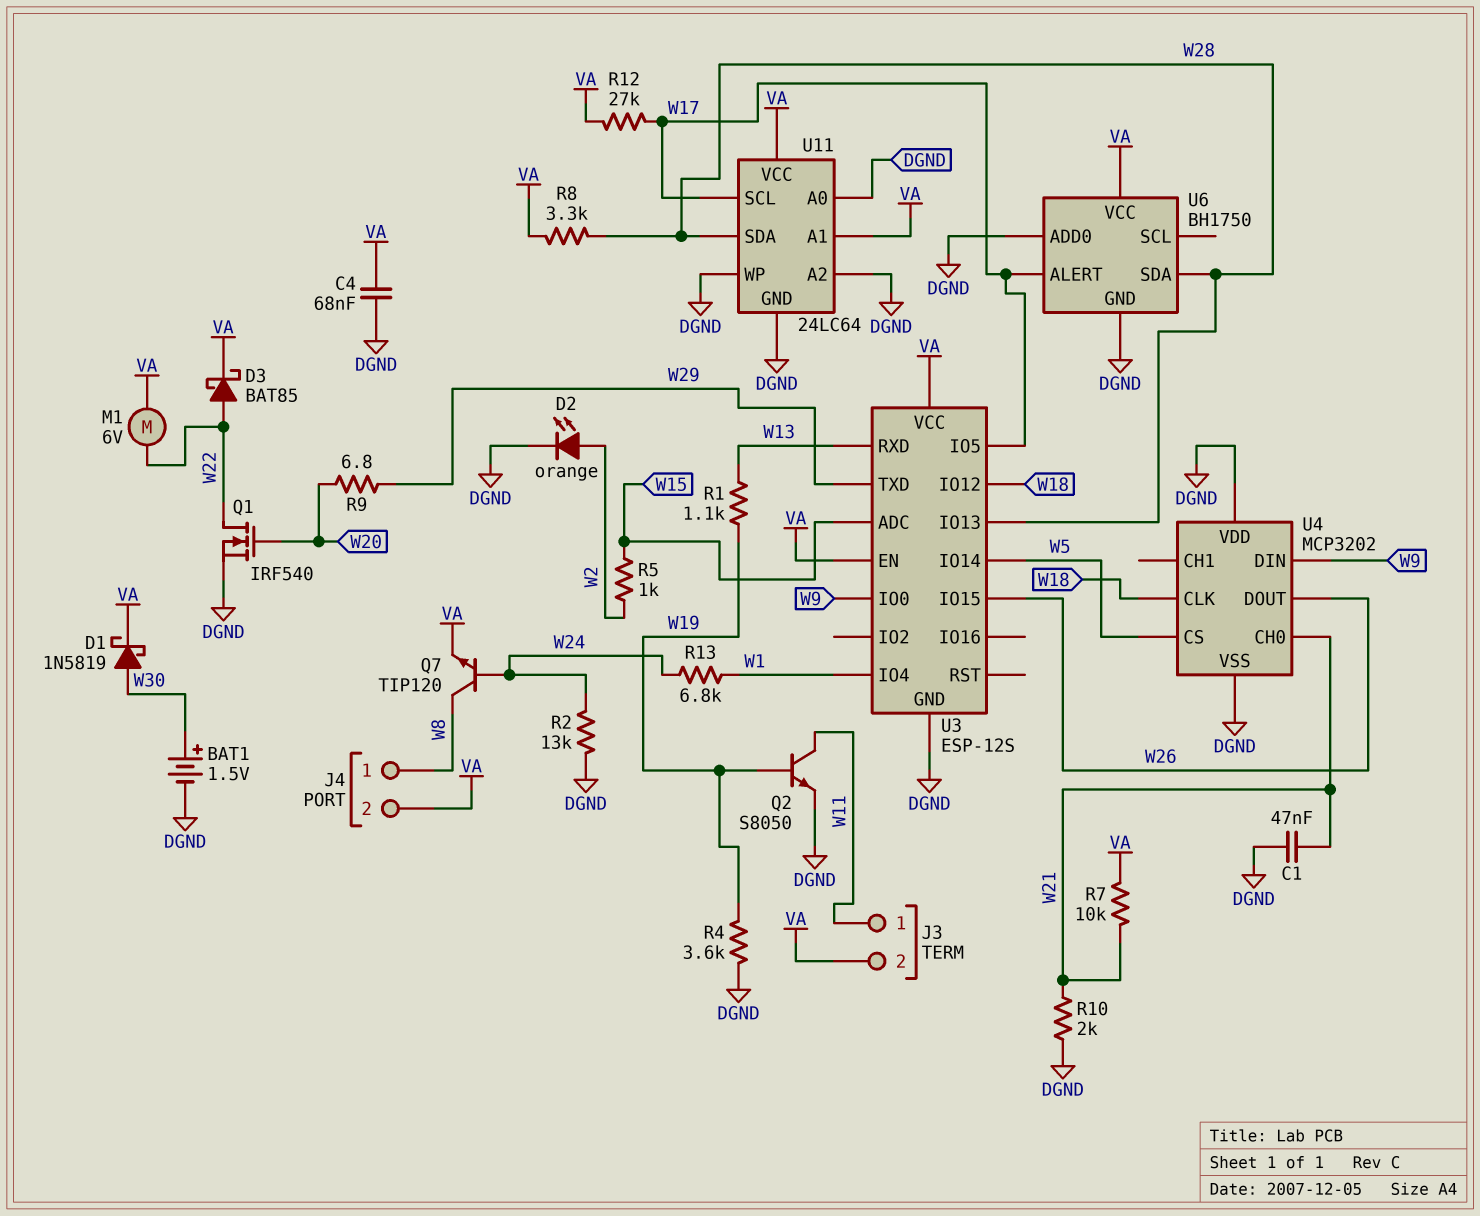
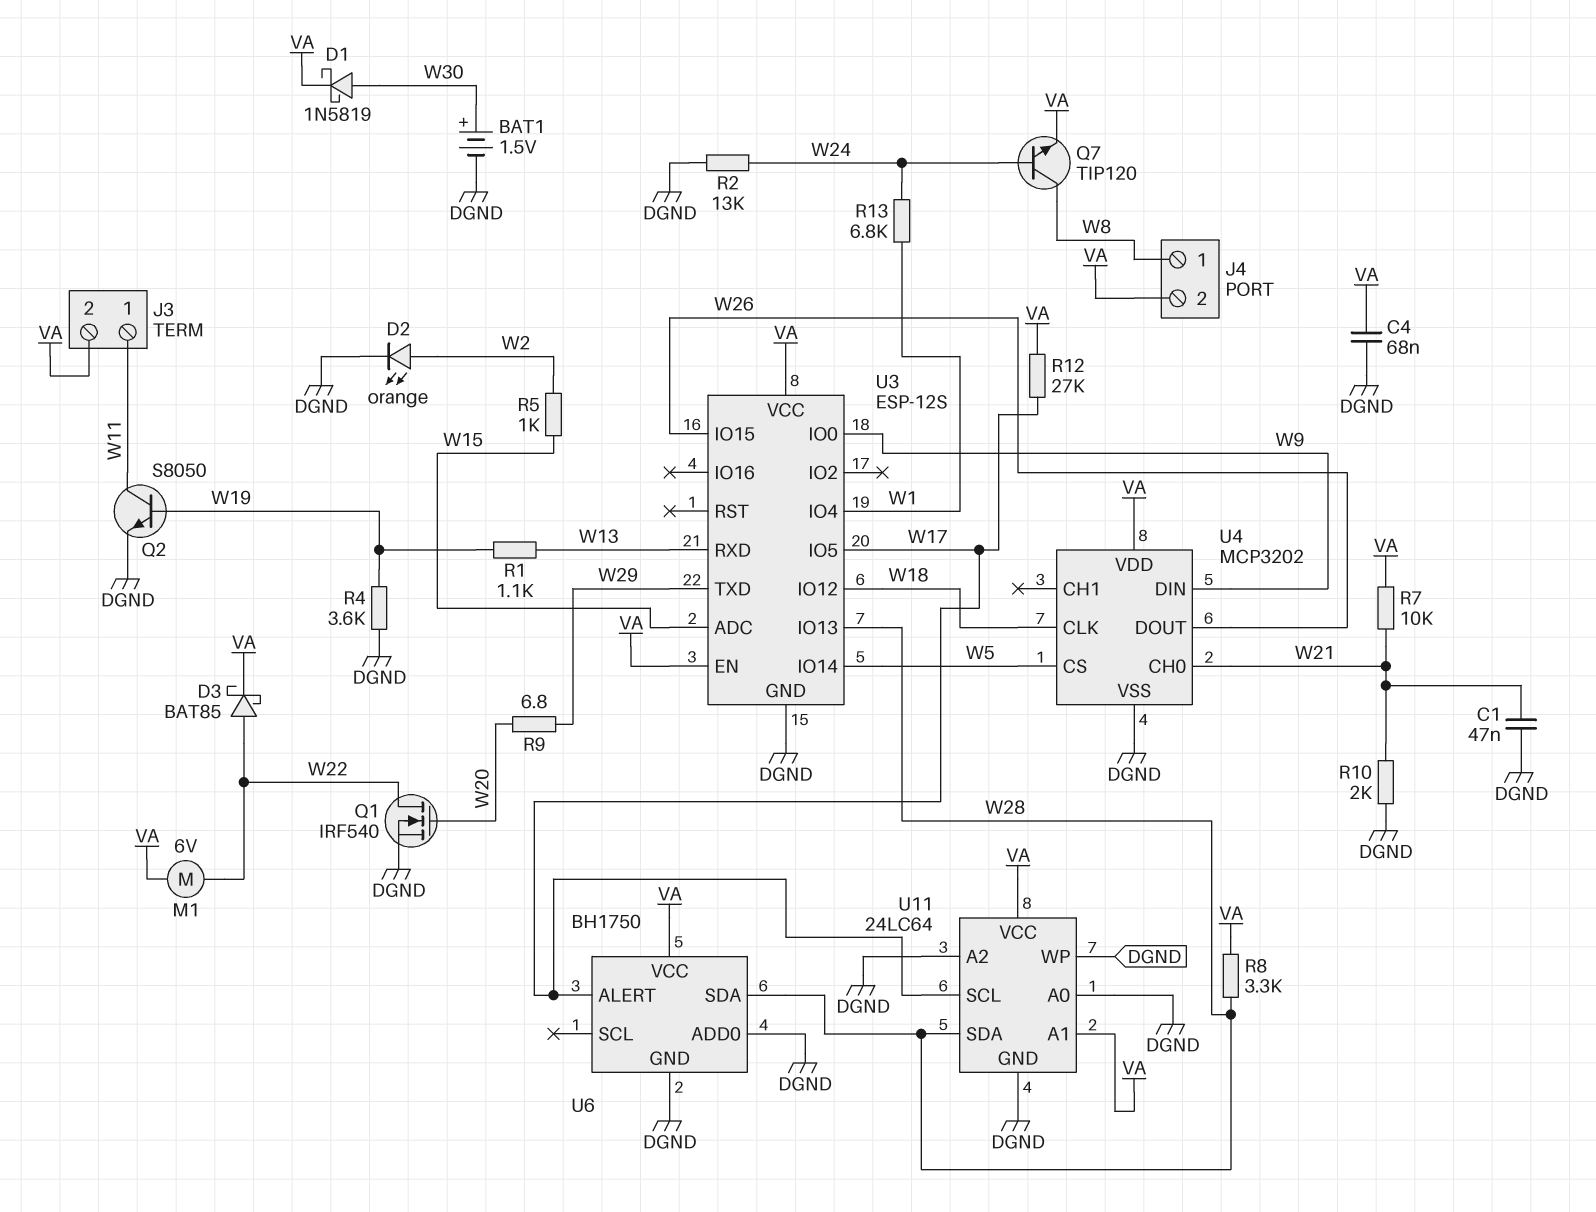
U4 pin VDD: DGND -> VA

